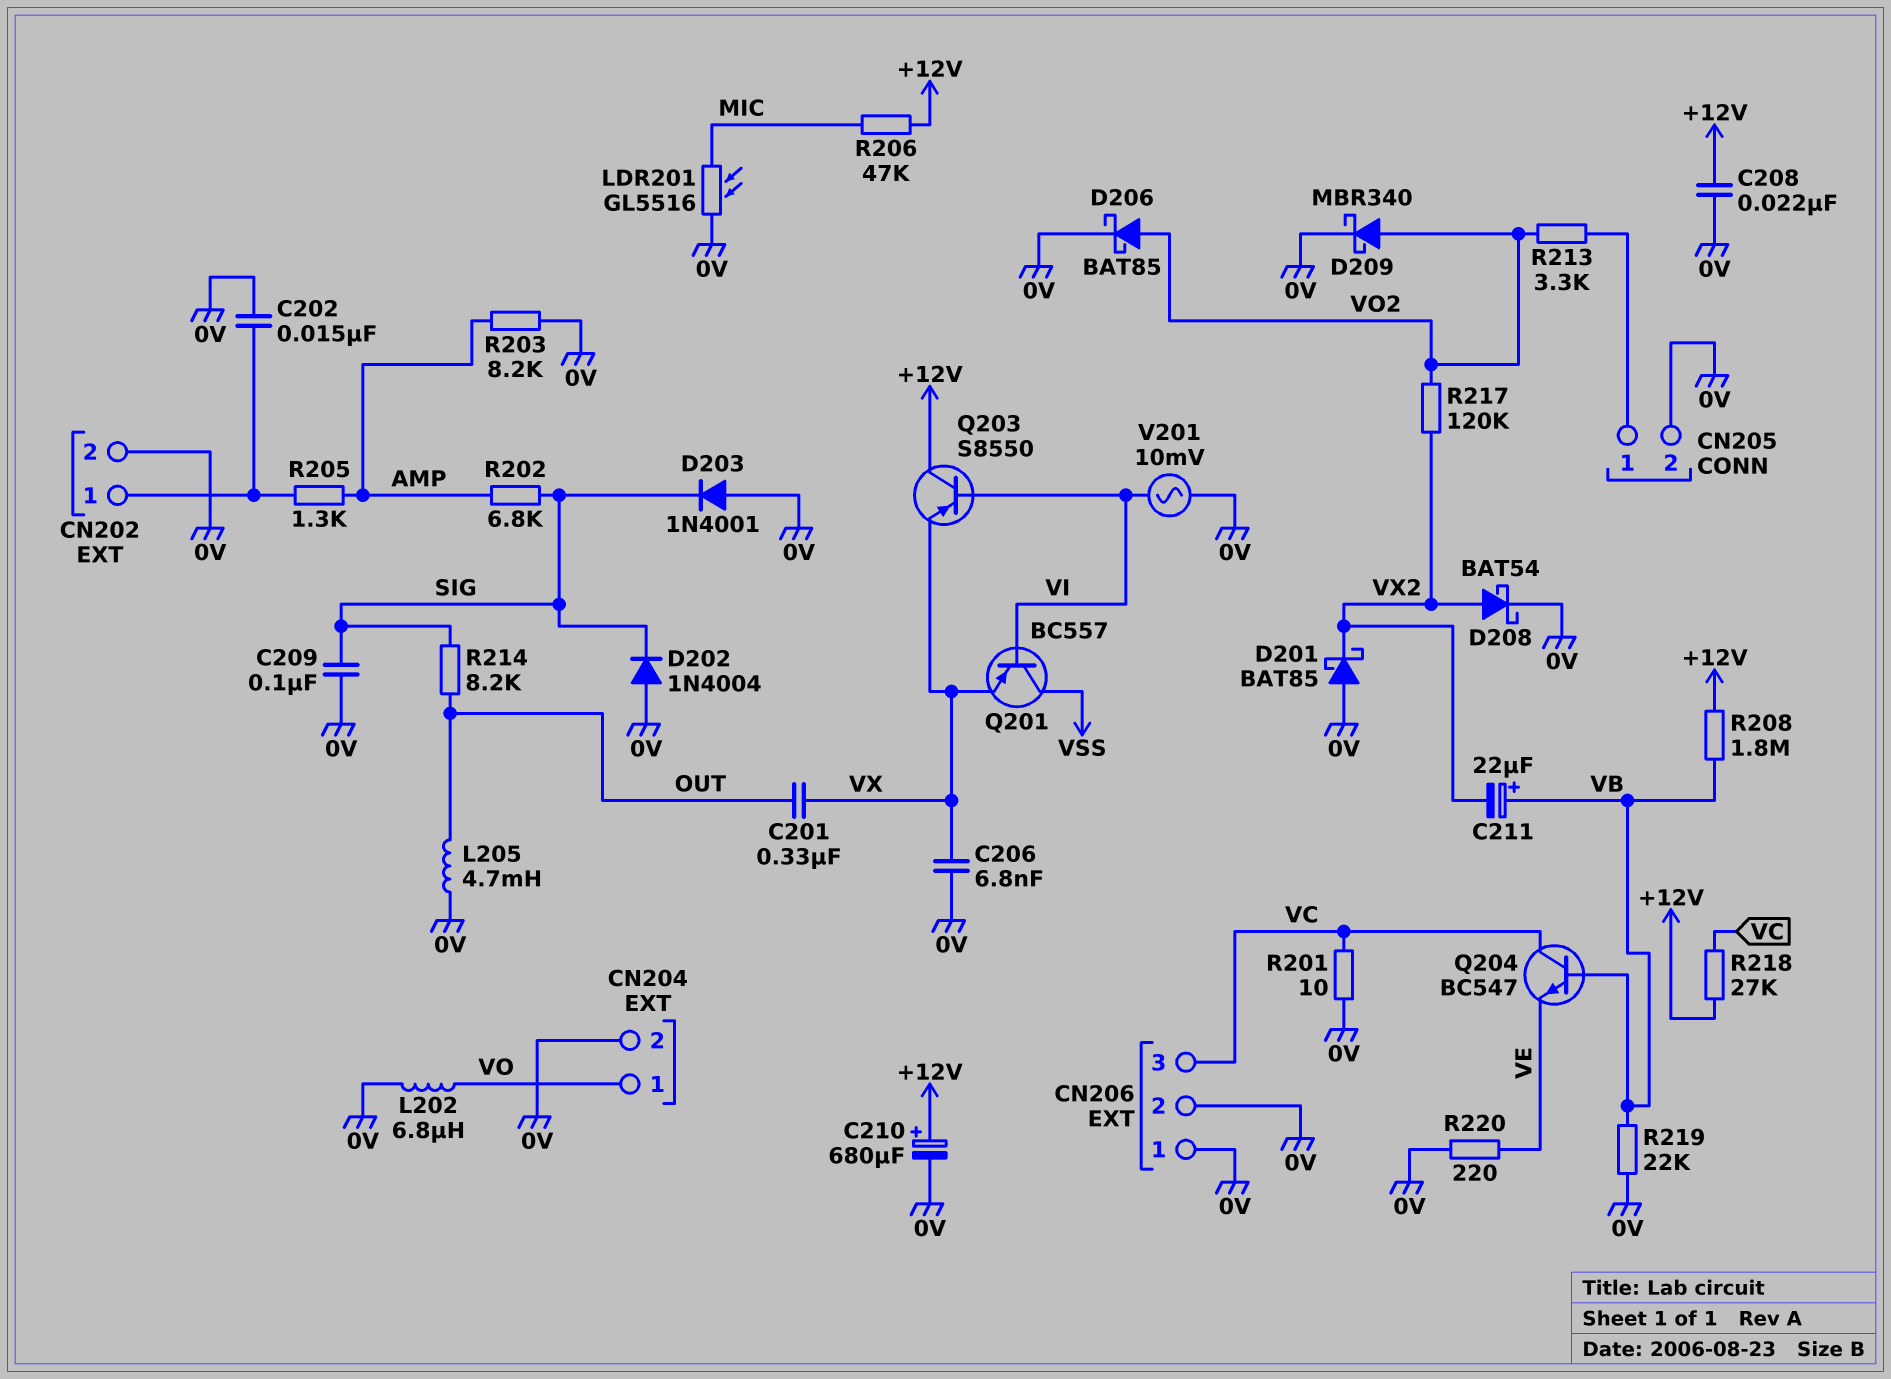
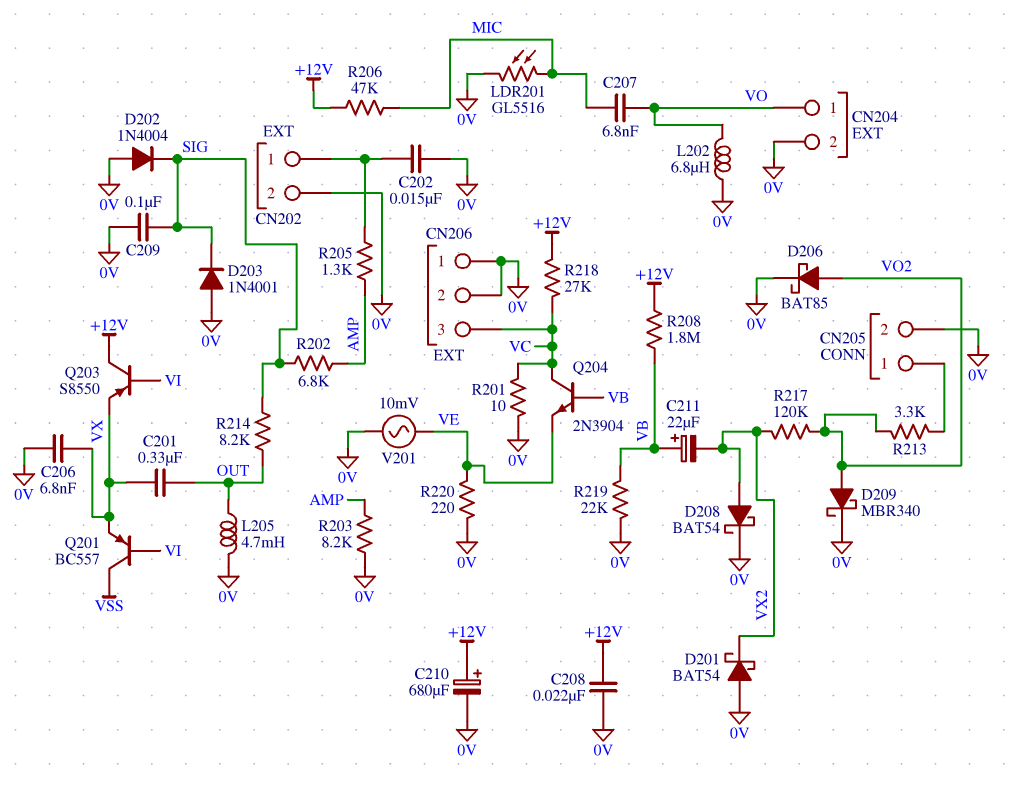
C207: none -> 6.8nF (MIC, VO)
D201: schottky BAT85 (A 0V, K VX2) -> schottky BAT54 (A 0V, K VX2)
Q204: NPN BC547 (B VB, C VC, E VE) -> NPN 2N3904 (B VB, C VC, E VE)
V201: AC 10mV (0V, VI) -> AC 10mV (0V, VE)

